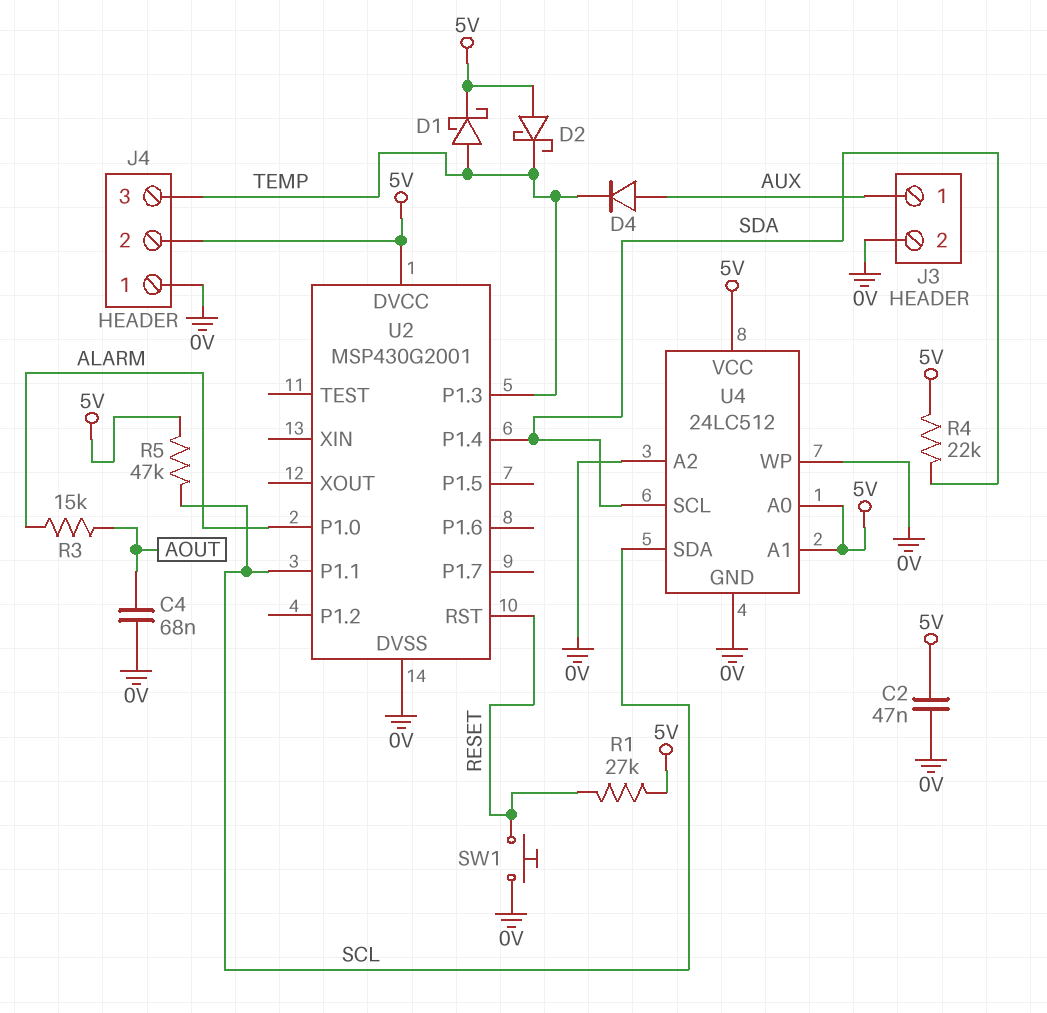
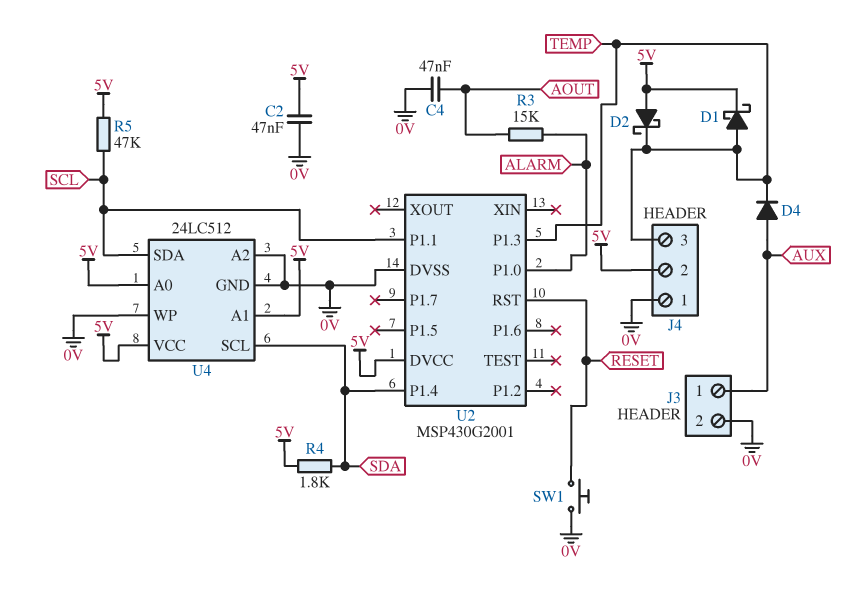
C4: 68nF (0V, AOUT) -> 47nF (0V, AOUT)
R1: 27k (5V, RESET) -> none
R4: 22k (5V, SDA) -> 1.8k (5V, SDA)

